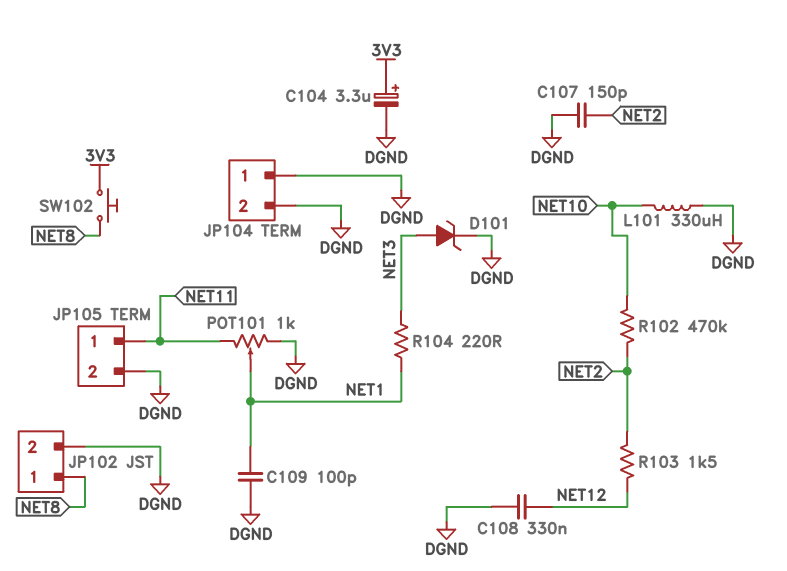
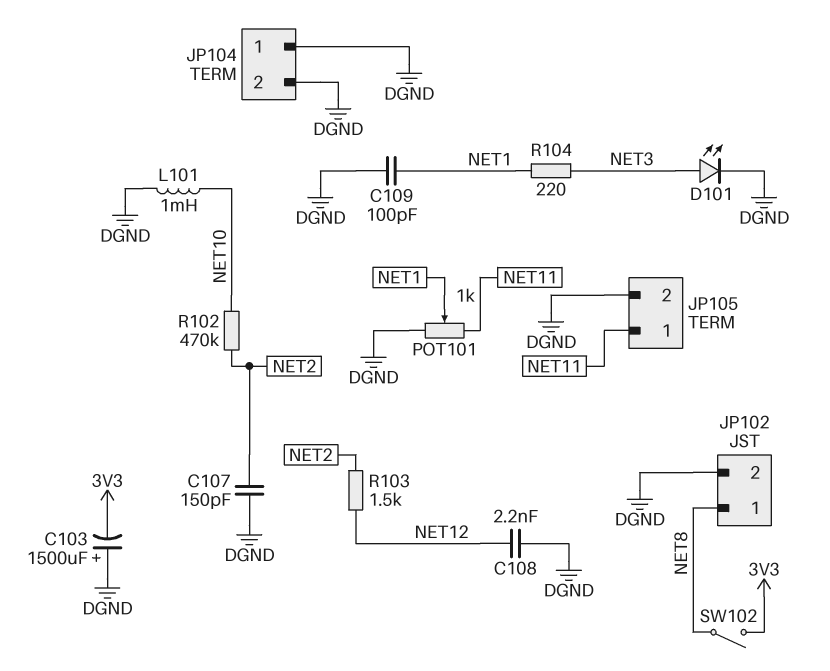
C103: none -> 1500uF (plus DGND, minus 3V3)
C104: 3.3uF (plus 3V3, minus DGND) -> none
C108: 330nF (DGND, NET12) -> 2.2nF (DGND, NET12)
D101: zener (A NET3, K DGND) -> LED (A NET3, K DGND)
L101: 330uH (DGND, NET10) -> 1mH (DGND, NET10)
SW102: button (3V3, NET8) -> switch (3V3, NET8)

